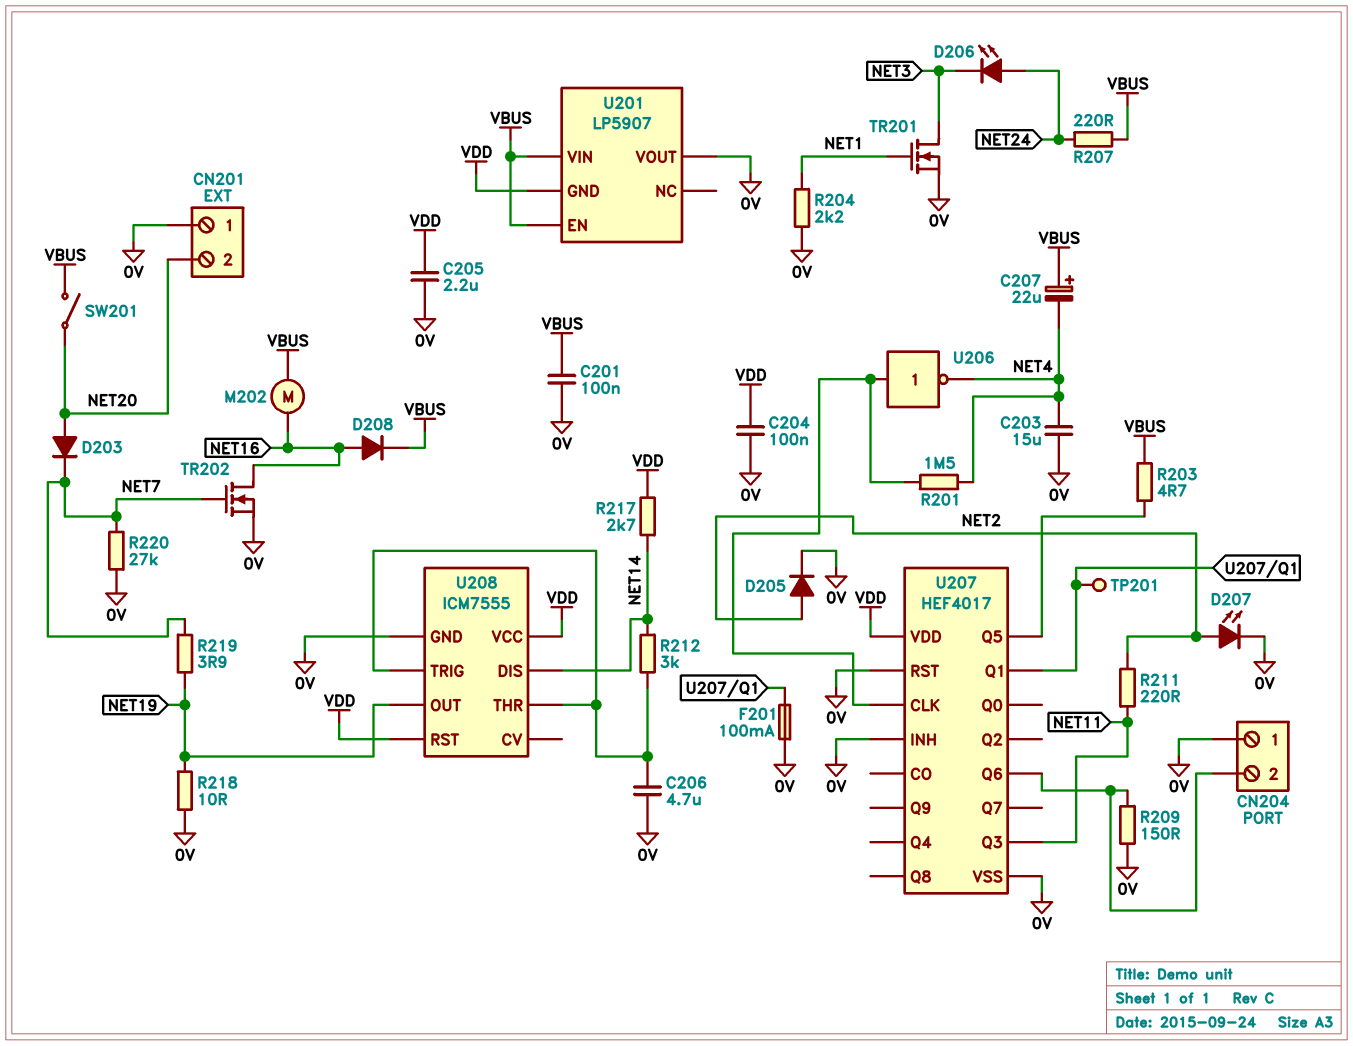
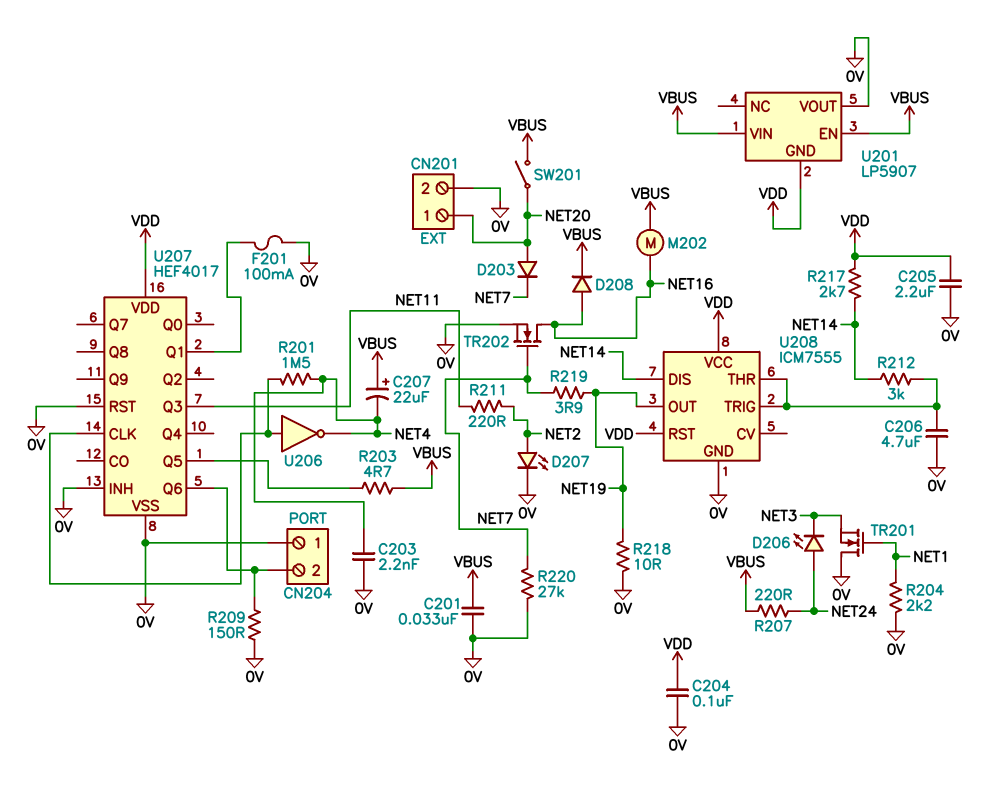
C201: 100nF (0V, VBUS) -> 33nF (0V, VBUS)
C203: 15uF (0V, NET4) -> 2.2nF (0V, NET4)
CN201 pin 1: 0V -> NET20
CN201 pin 2: NET20 -> 0V
D205: diode (A NET2, K 0V) -> none
TP201: test point (U207/Q1) -> none
TR201: NMOS (G NET1, D NET3, S 0V) -> NMOS (G NET1, D 0V, S NET3)

